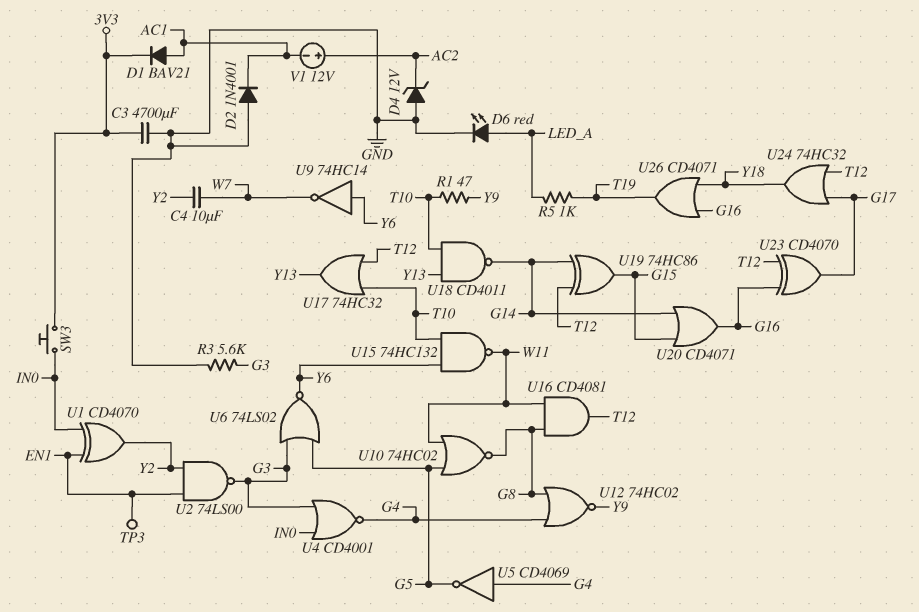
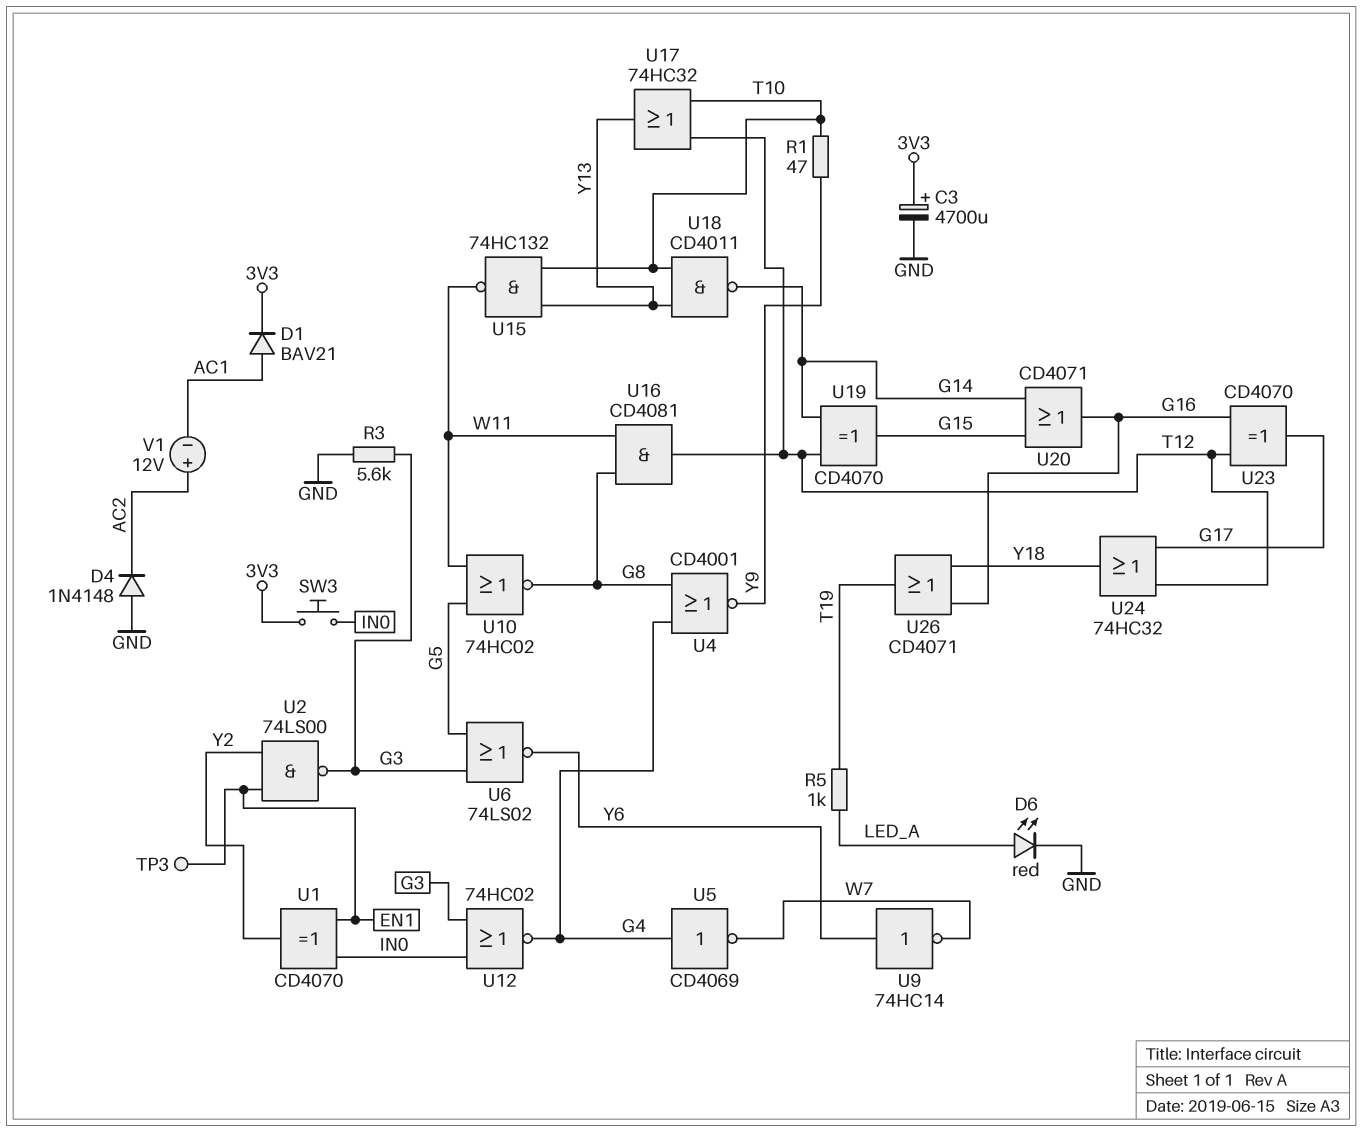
C3: 4700uF (3V3, GND) -> 4700uF (plus 3V3, minus GND)
C4: 10uF (W7, Y2) -> none
D2: diode 1N4001 (A GND, K AC1) -> none
D4: zener 12V (A GND, K AC2) -> diode 1N4148 (A GND, K AC2)
U4: NOR CD4001 (in G3, in IN0, out G4) -> NOR CD4001 (in G4, in G8, out Y9)
U5: NOT CD4069 (in G4, out G5) -> NOT CD4069 (in G4, out W7)
U12: NOR 74HC02 (in G4, in G8, out Y9) -> NOR 74HC02 (in G3, in IN0, out G4)
U15: NAND 74HC132 (in T10, in Y6, out W11) -> NAND 74HC132 (in T10, in Y13, out W11)
U19: XOR 74HC86 (in G14, in T12, out G15) -> XOR CD4070 (in G14, in T12, out G15)

